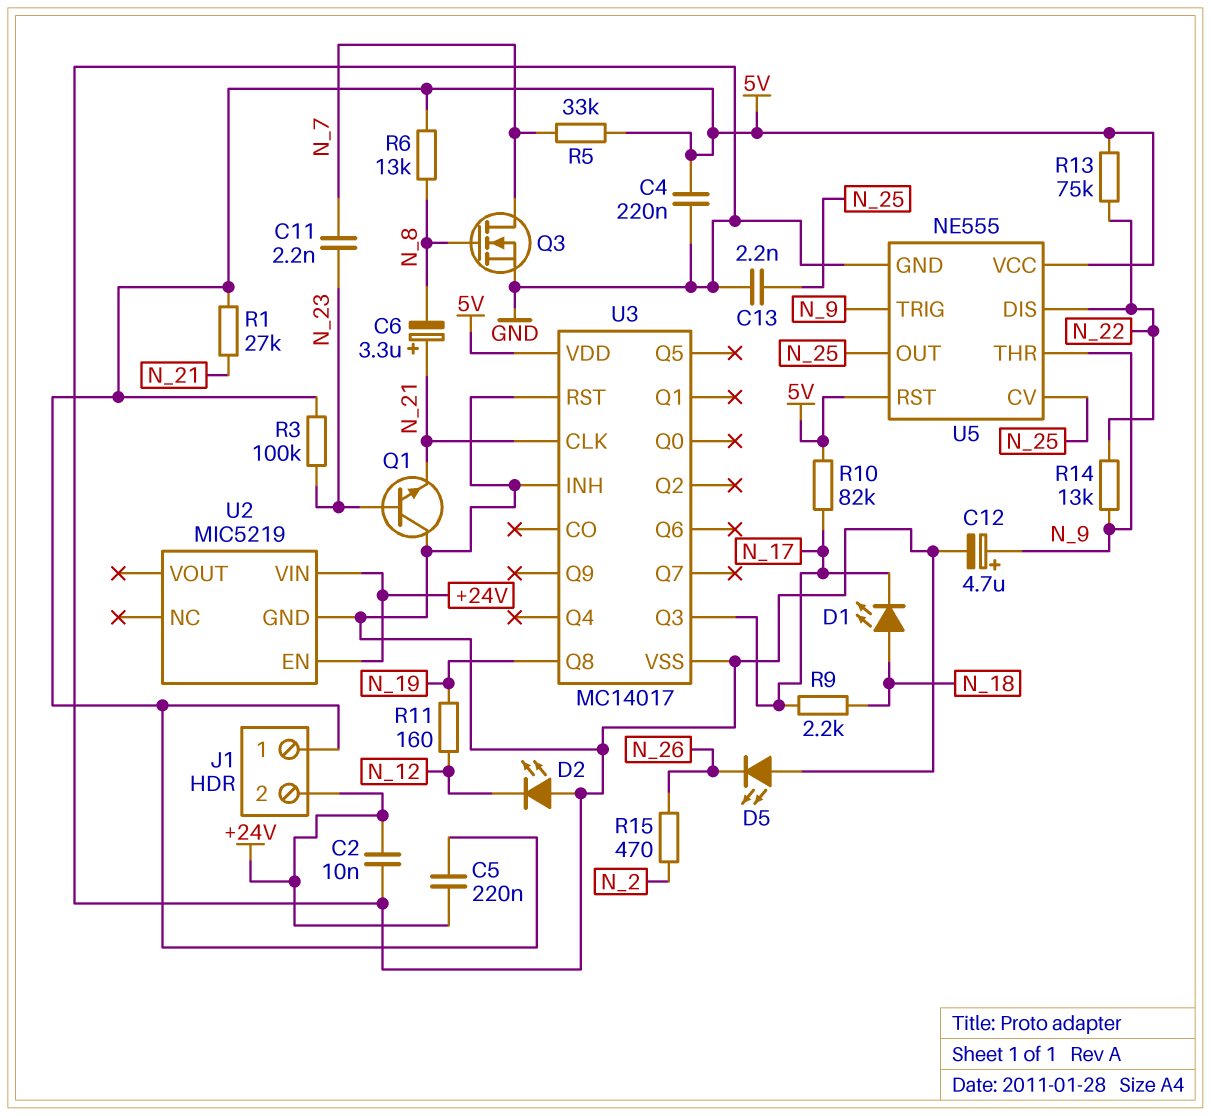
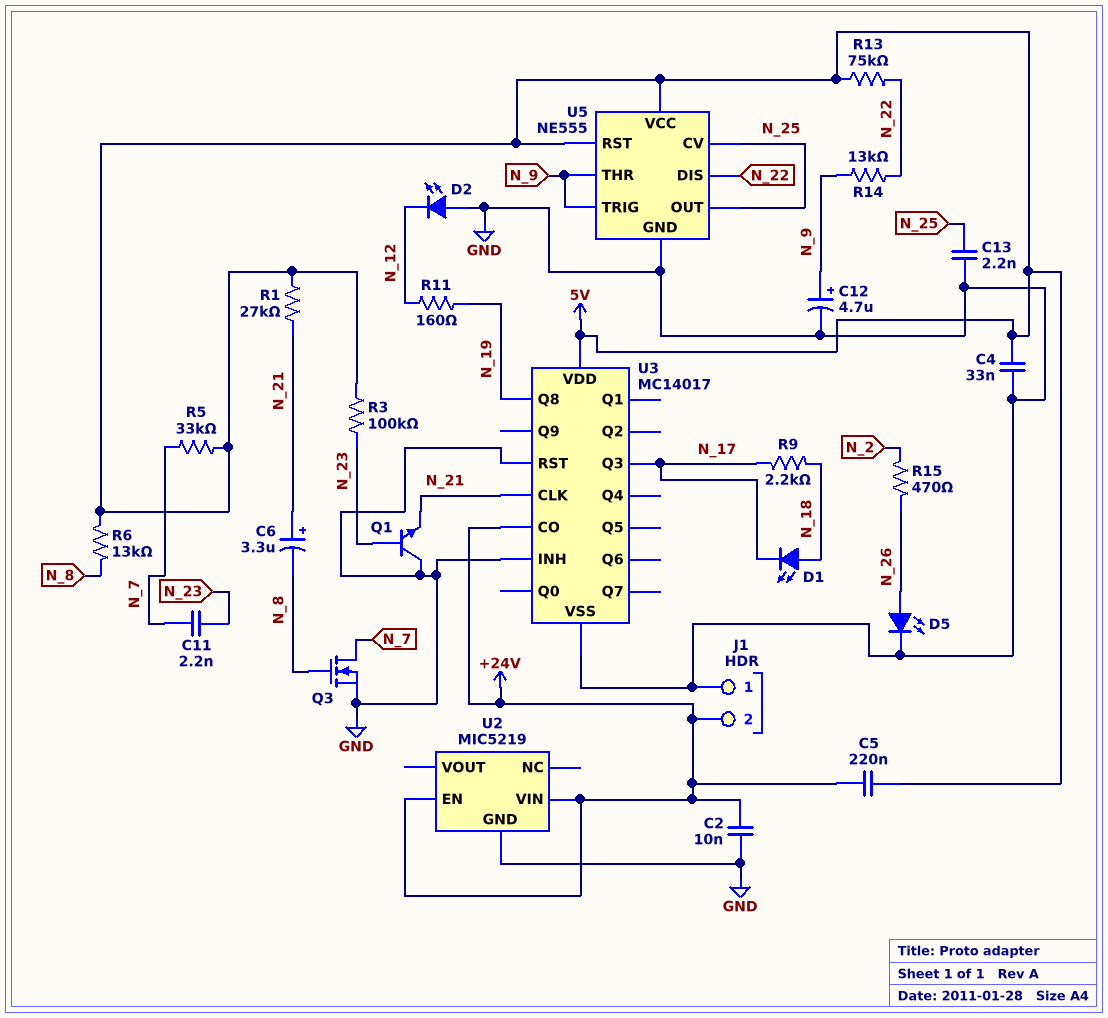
C4: 220nF (5V, GND) -> 33nF (5V, GND)
D5: LED (A GND, K N_26) -> LED (A N_26, K GND)
J1 pin 1: 5V -> GND
R10: 82k (5V, N_17) -> none
U3 pin CO: none -> +24V

